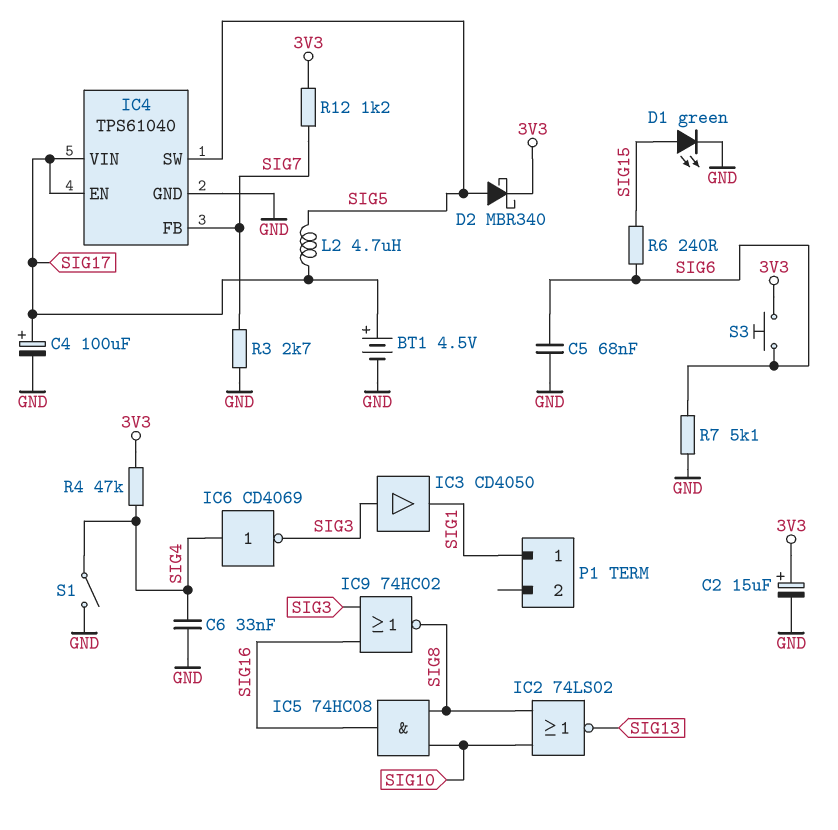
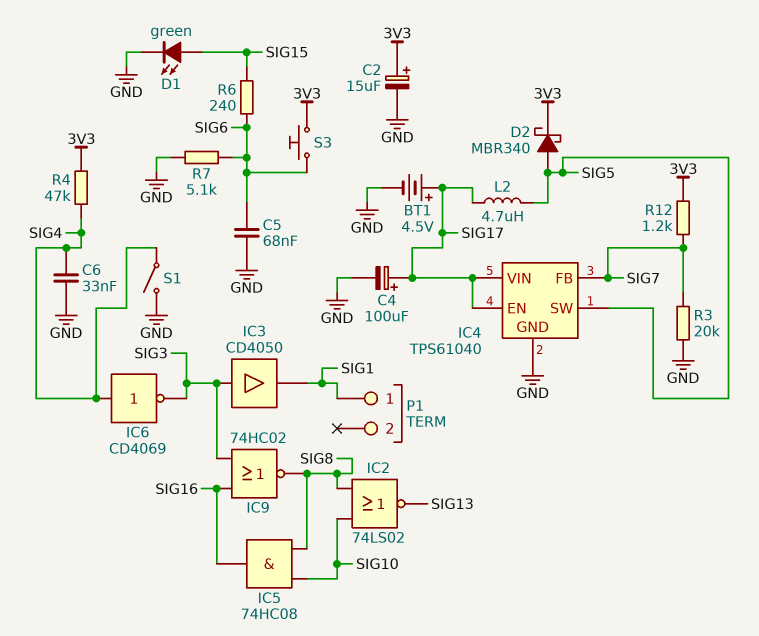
R3: 2.7k (GND, SIG7) -> 20k (GND, SIG7)

